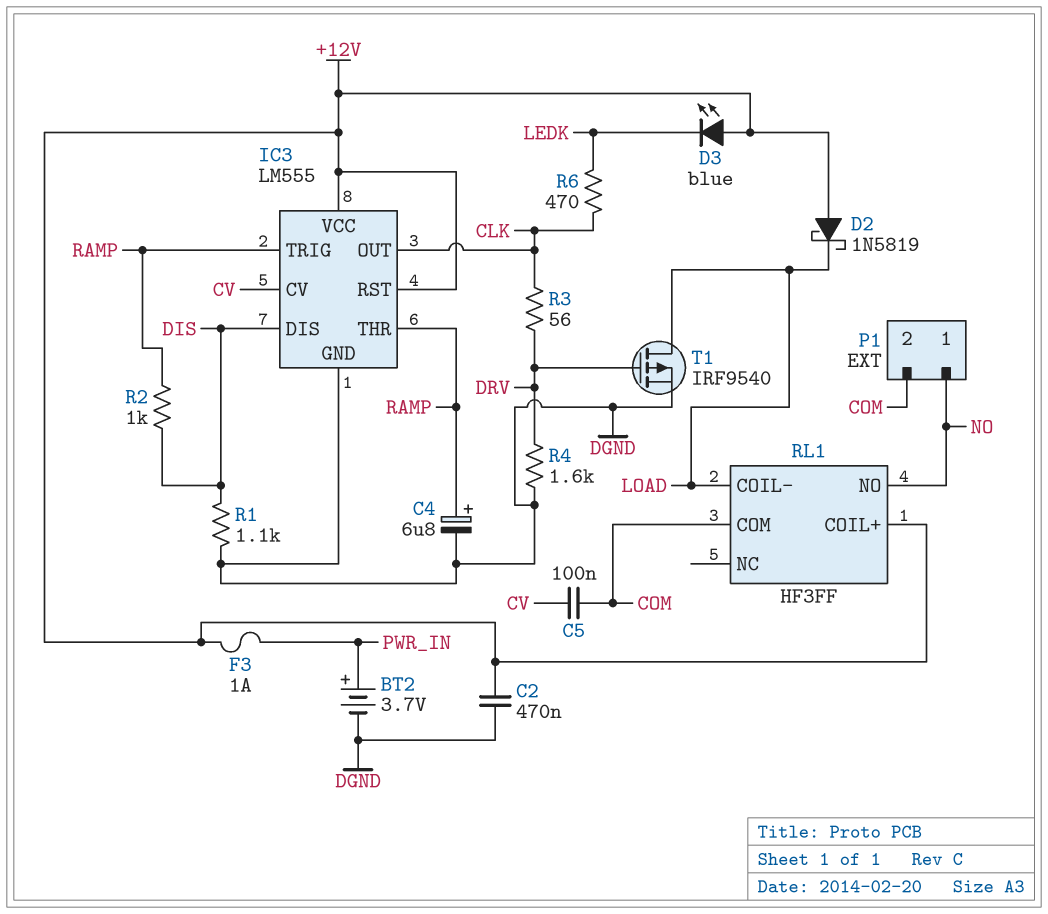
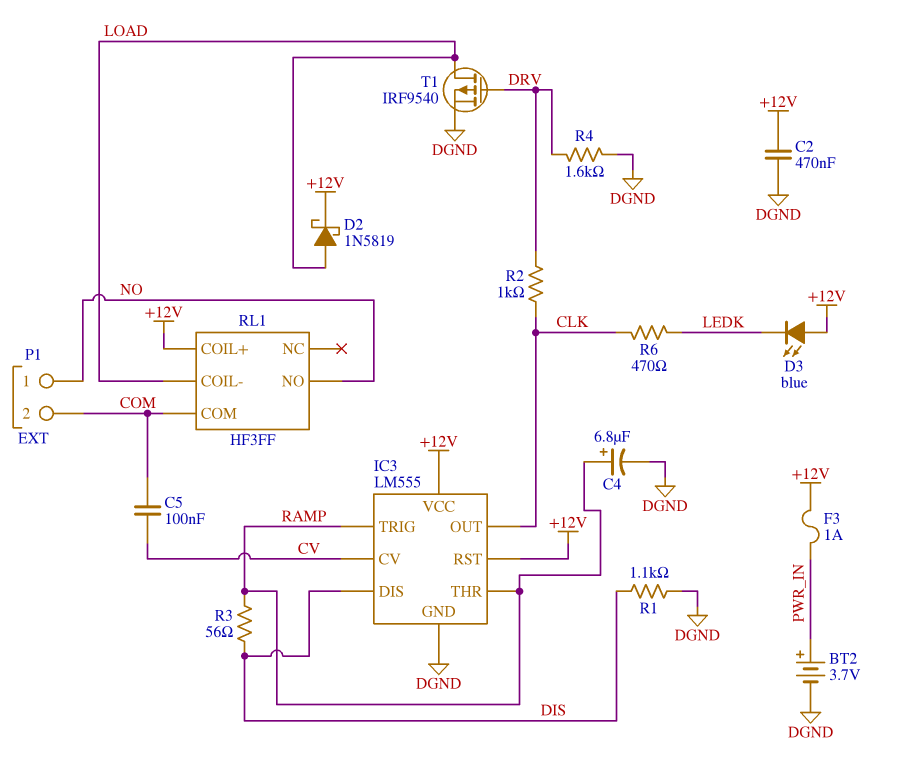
D2: schottky 1N5819 (A +12V, K LOAD) -> schottky 1N5819 (A LOAD, K +12V)
R2: 1k (DIS, RAMP) -> 1k (CLK, DRV)
R3: 56 (CLK, DRV) -> 56 (DIS, RAMP)

